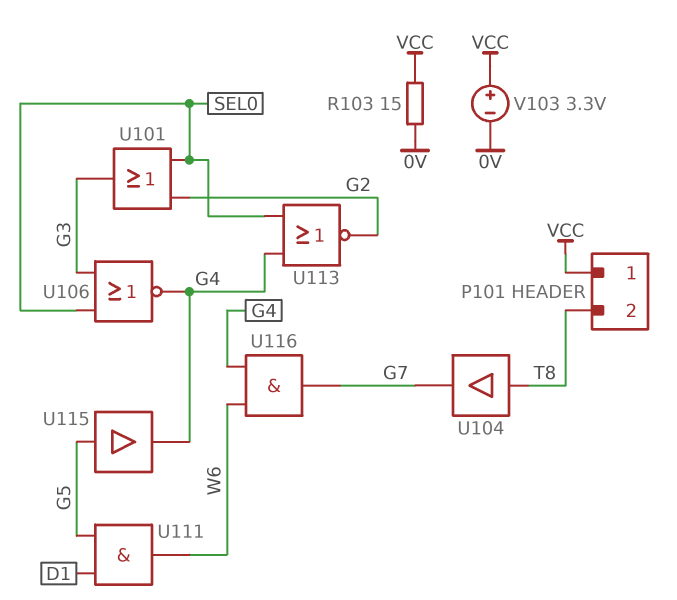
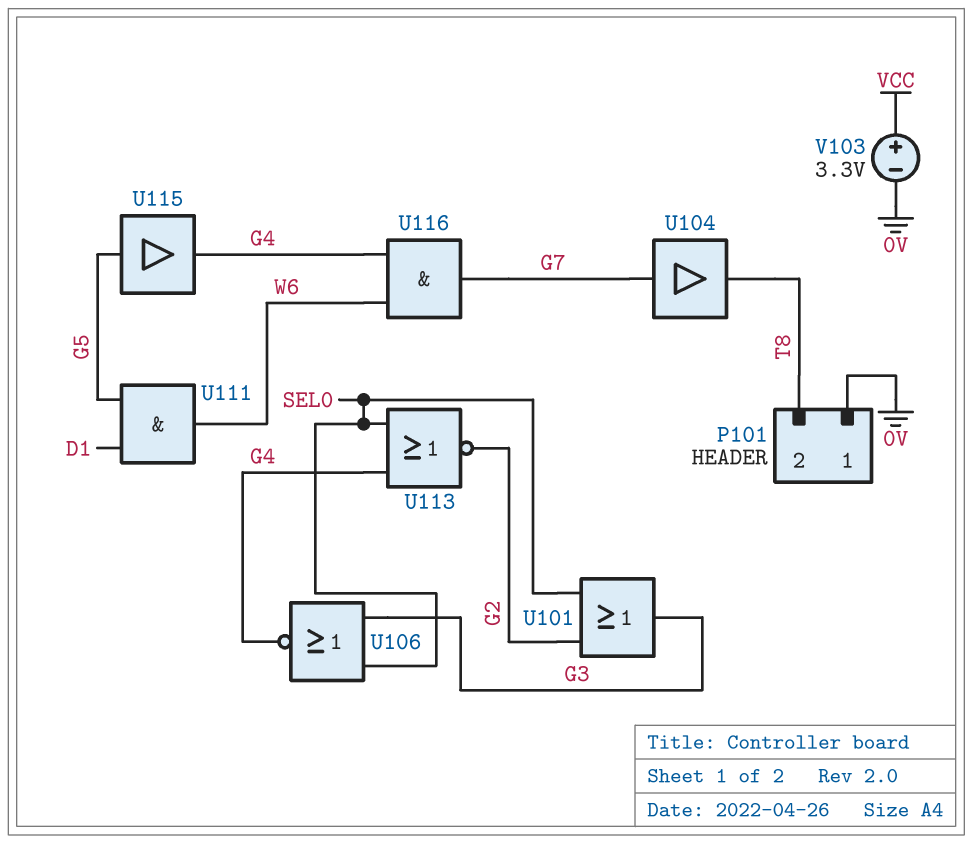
P101 pin 1: VCC -> 0V
R103: 15 (0V, VCC) -> none
U104: buffer (in T8, out G7) -> buffer (in G7, out T8)

